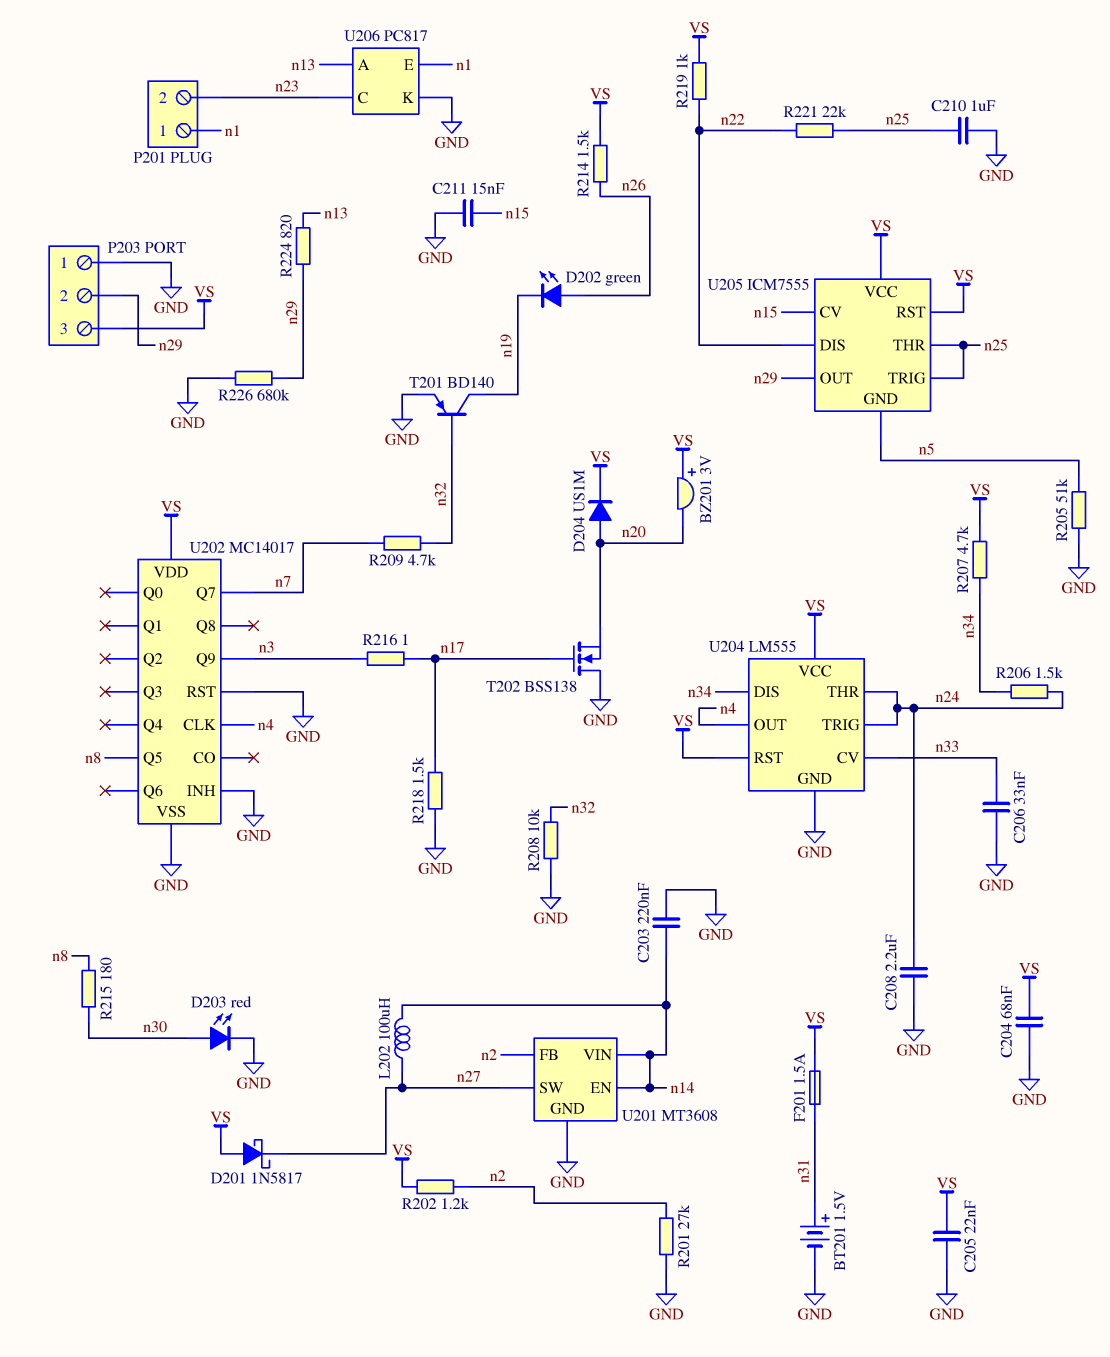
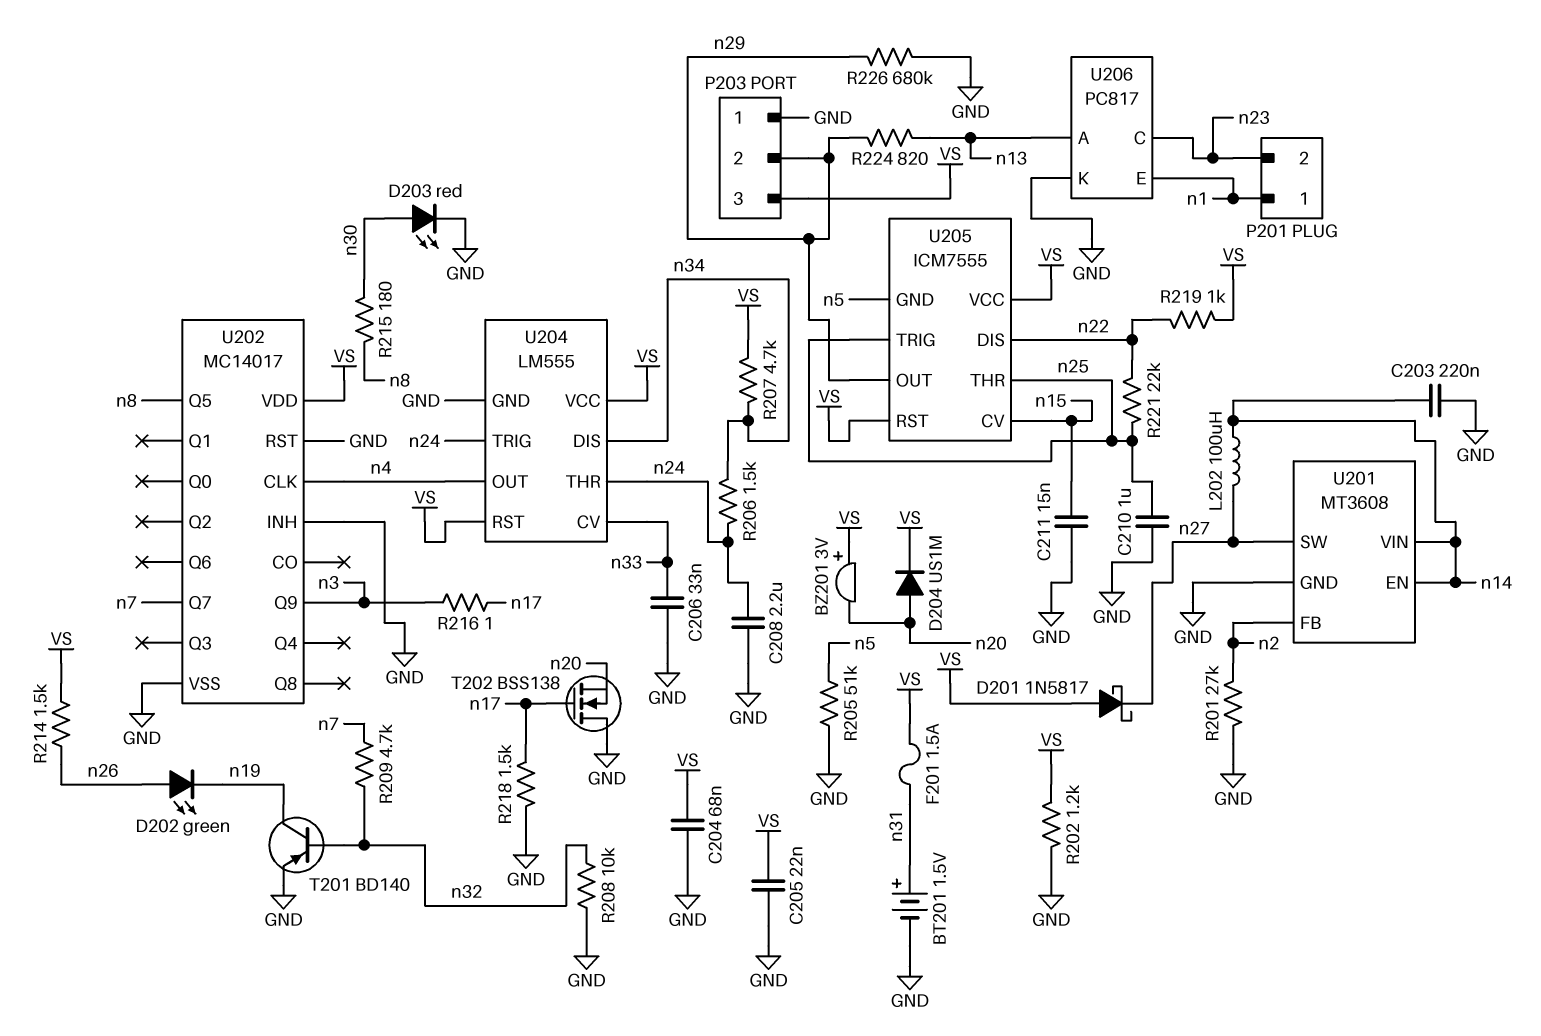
R202: 1.2k (VS, n2) -> 1.2k (GND, VS)

